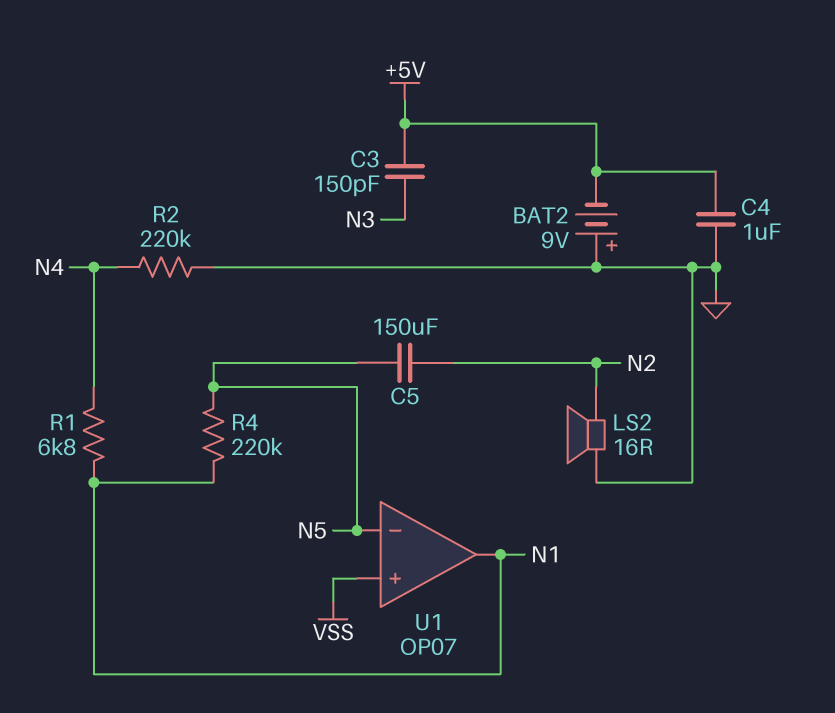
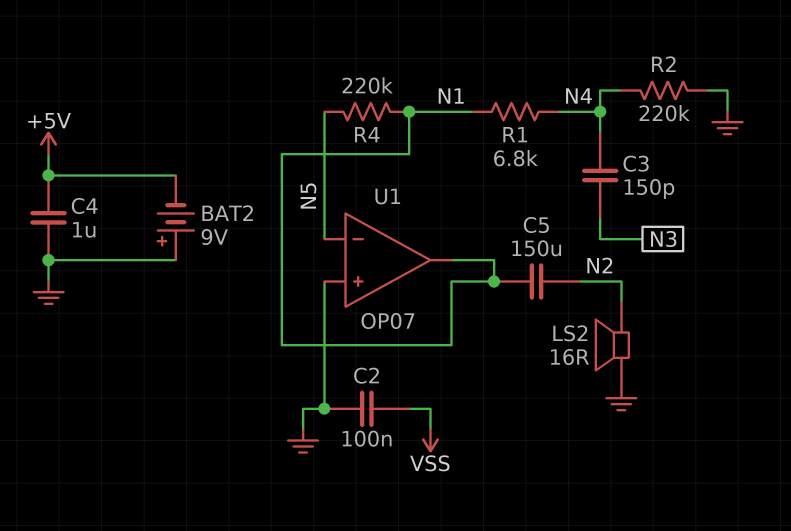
C2: none -> 100nF (GND, VSS)
C3: 150pF (+5V, N3) -> 150pF (N3, N4)
C5: 150uF (N2, N5) -> 150uF (N1, N2)
U1 pin in+: VSS -> GND

